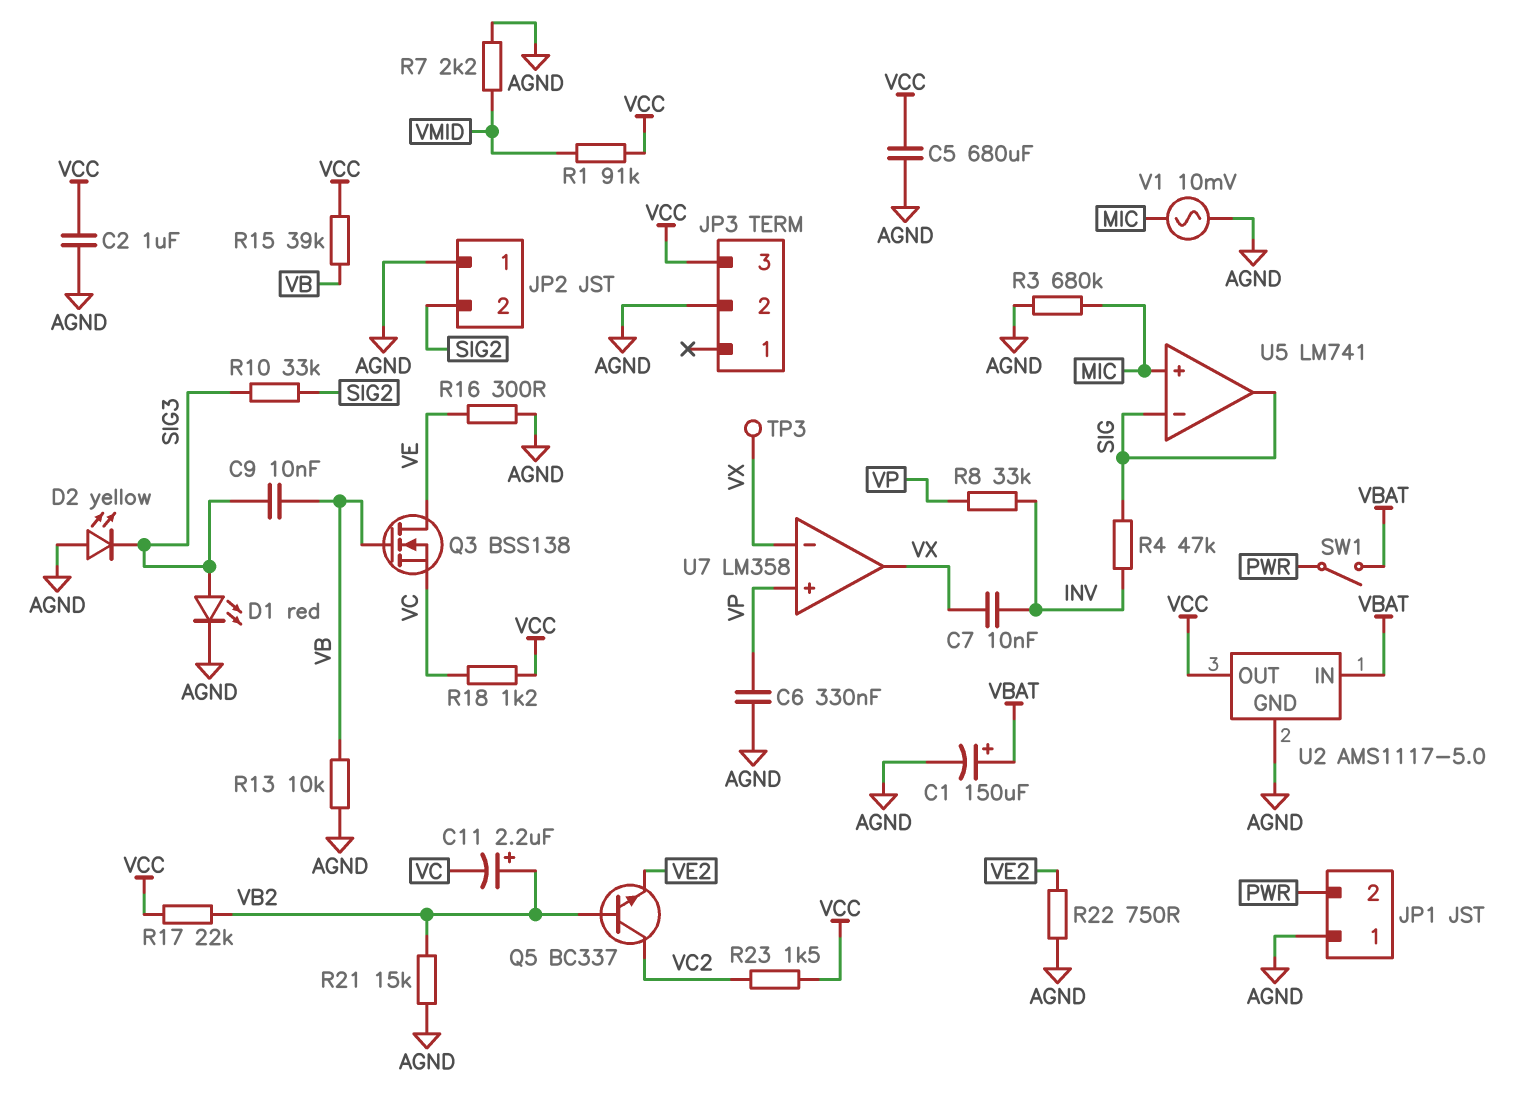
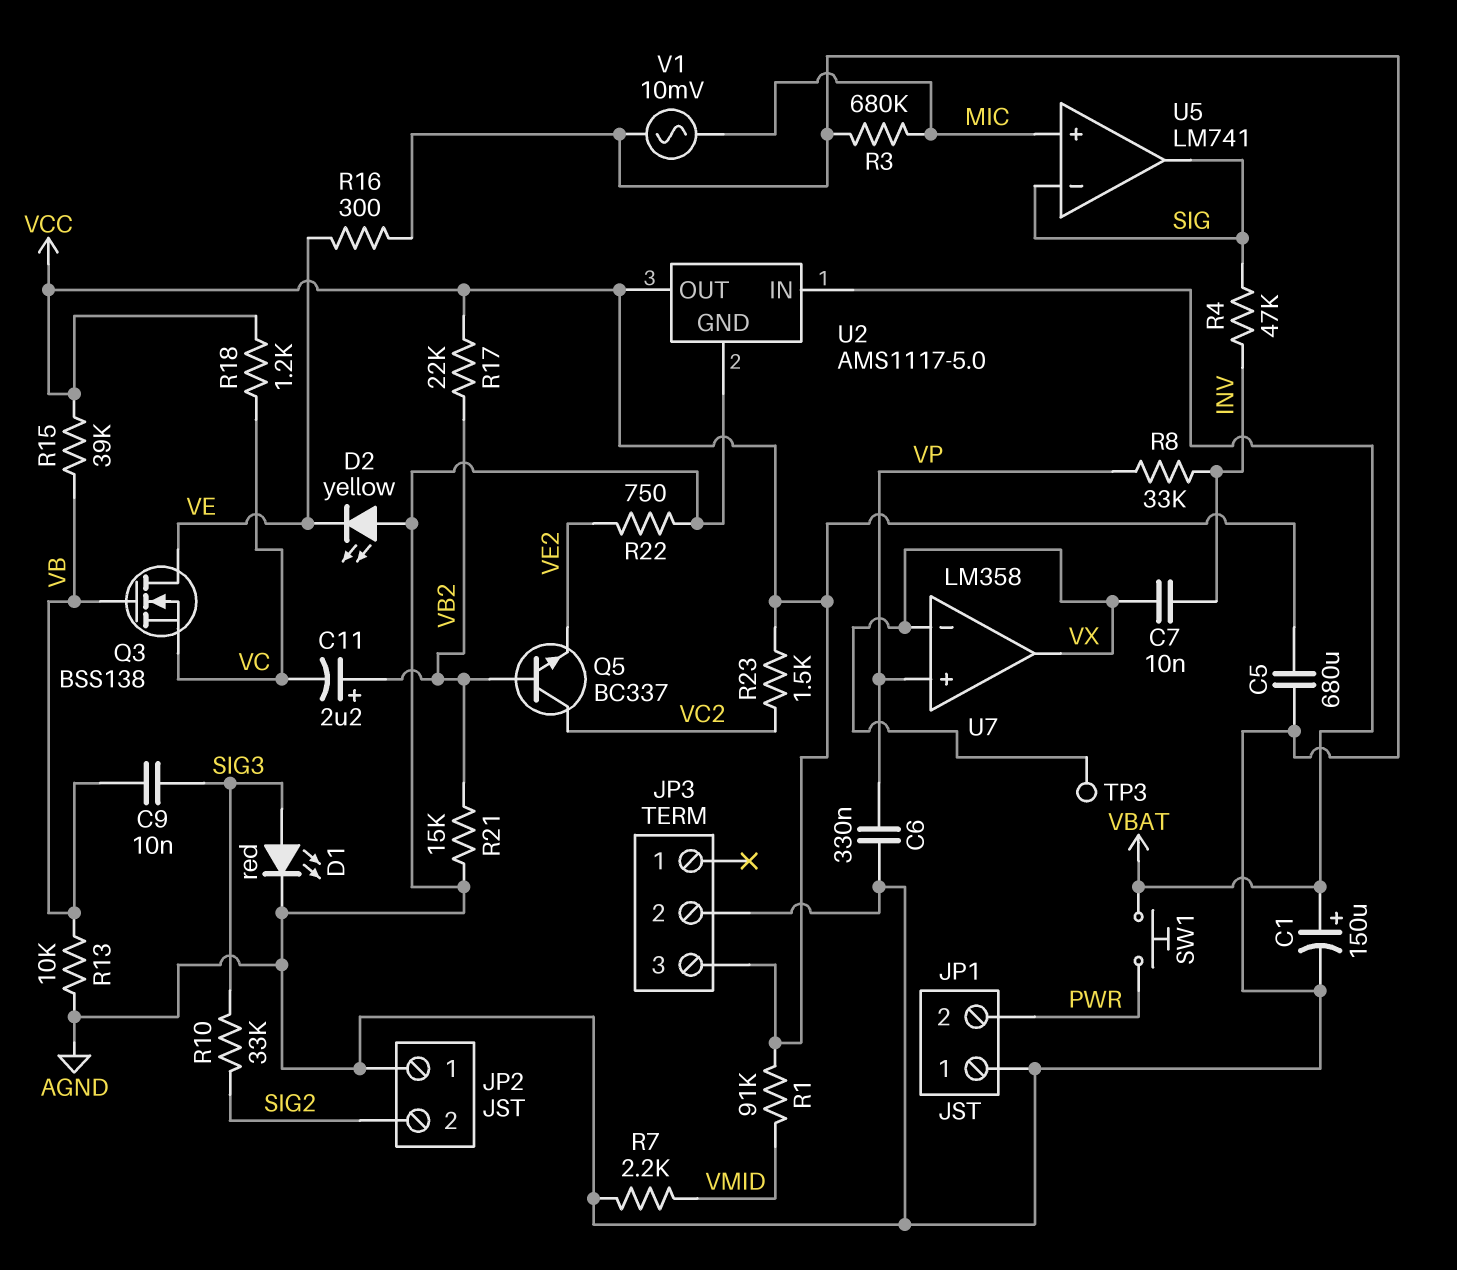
C2: 1uF (AGND, VCC) -> none
D2: LED yellow (A AGND, K SIG3) -> LED yellow (A AGND, K VE)
SW1: switch (PWR, VBAT) -> button (PWR, VBAT)

